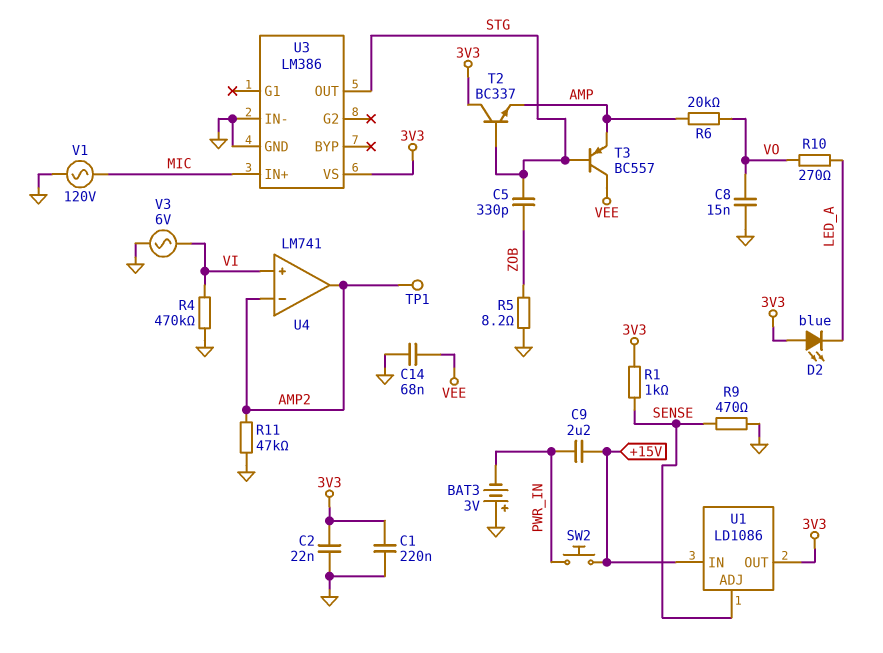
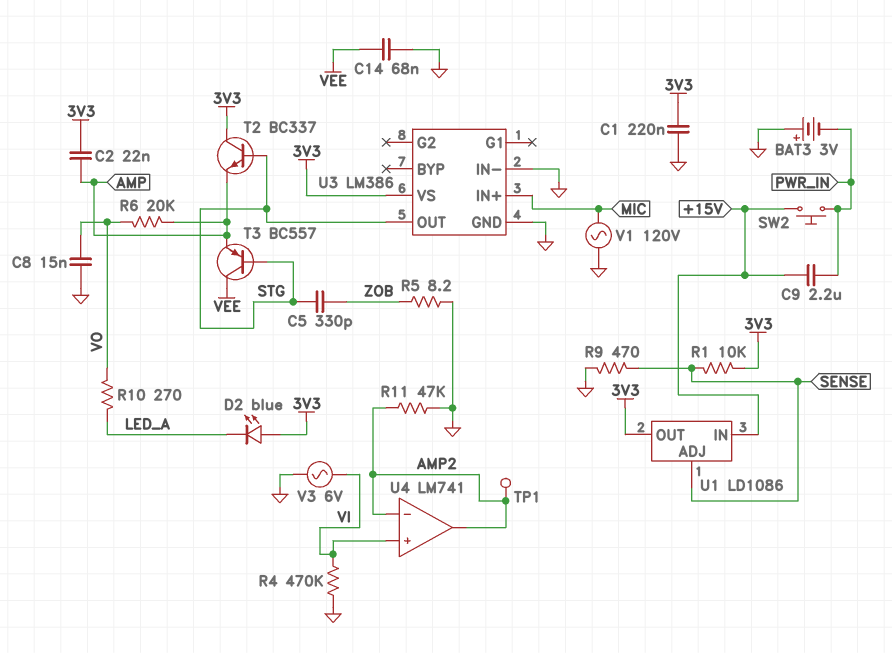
C2: 22nF (3V3, GND) -> 22nF (3V3, AMP)
R1: 1k (3V3, SENSE) -> 10k (3V3, SENSE)

